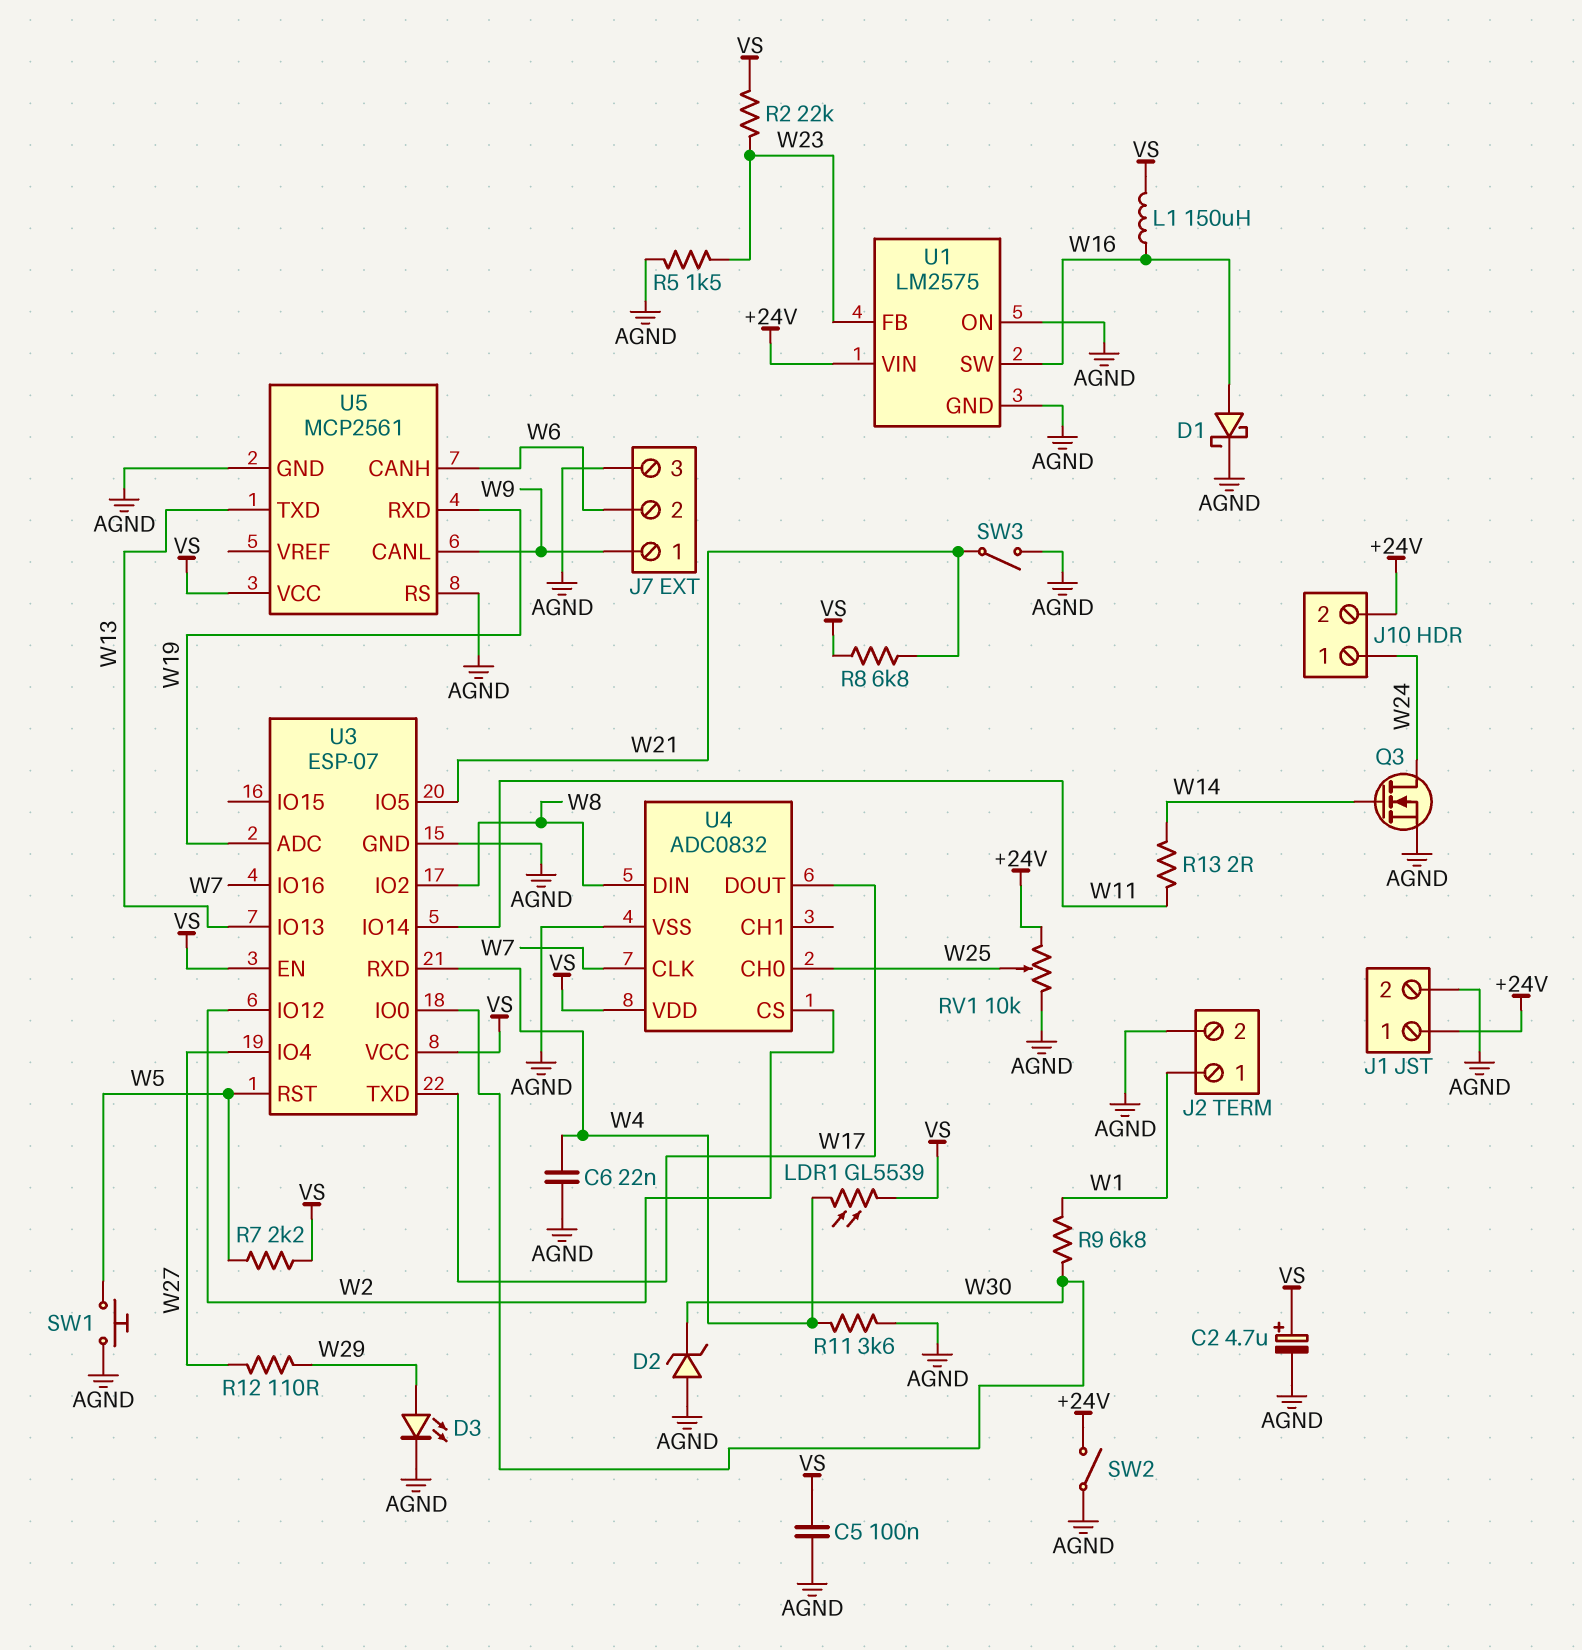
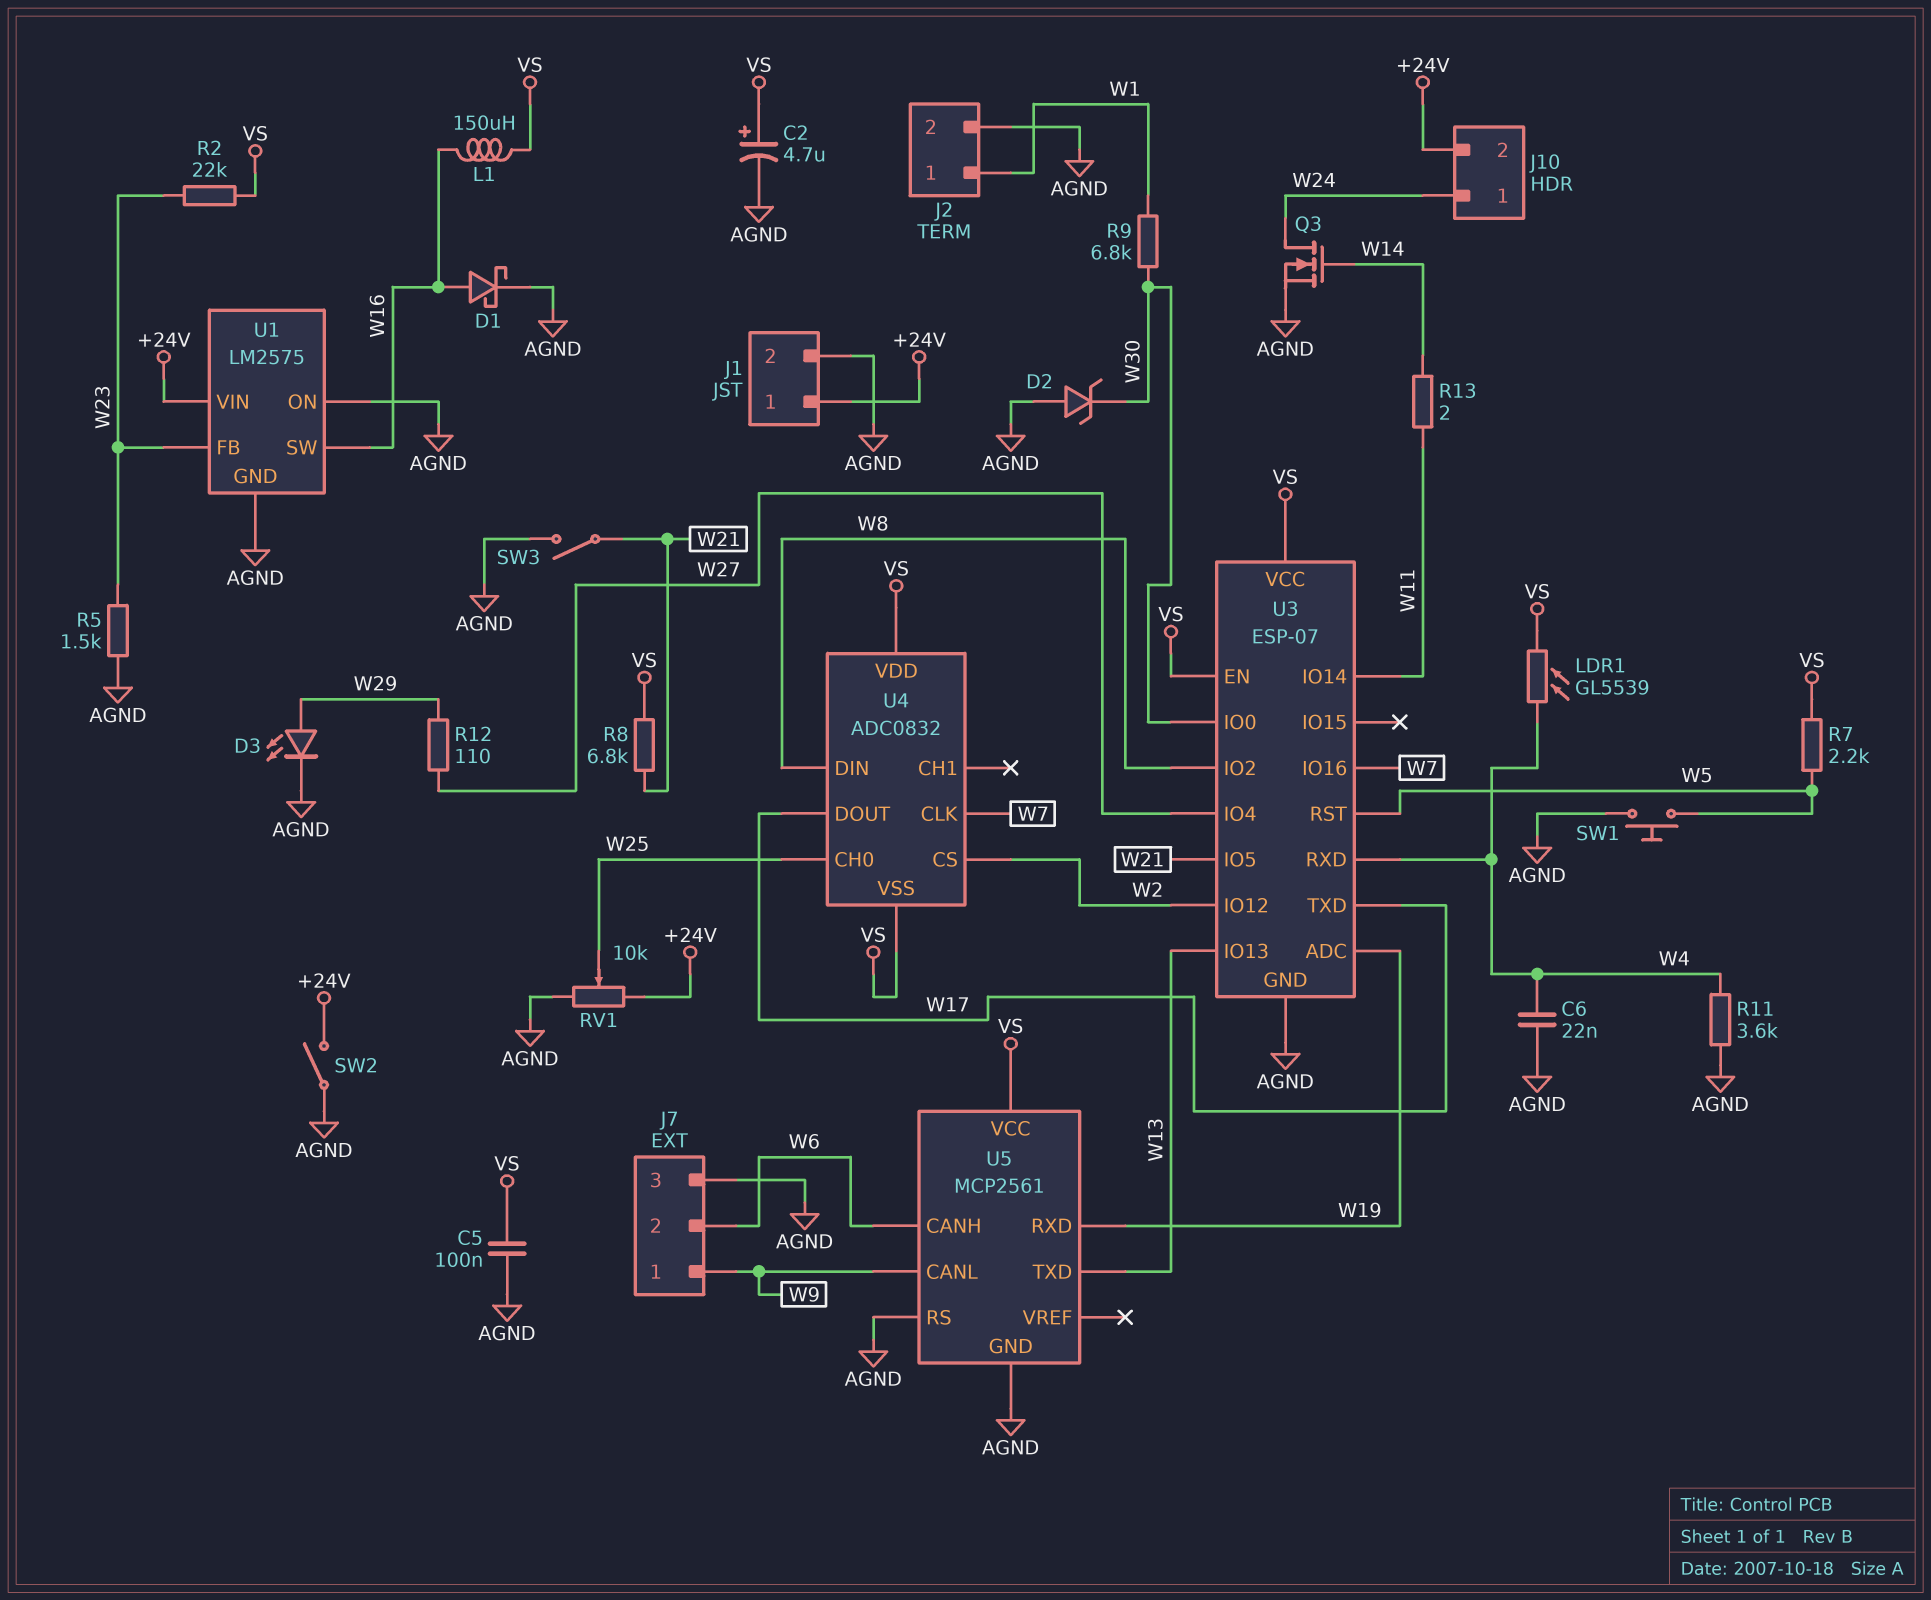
U4 pin VSS: AGND -> VS

